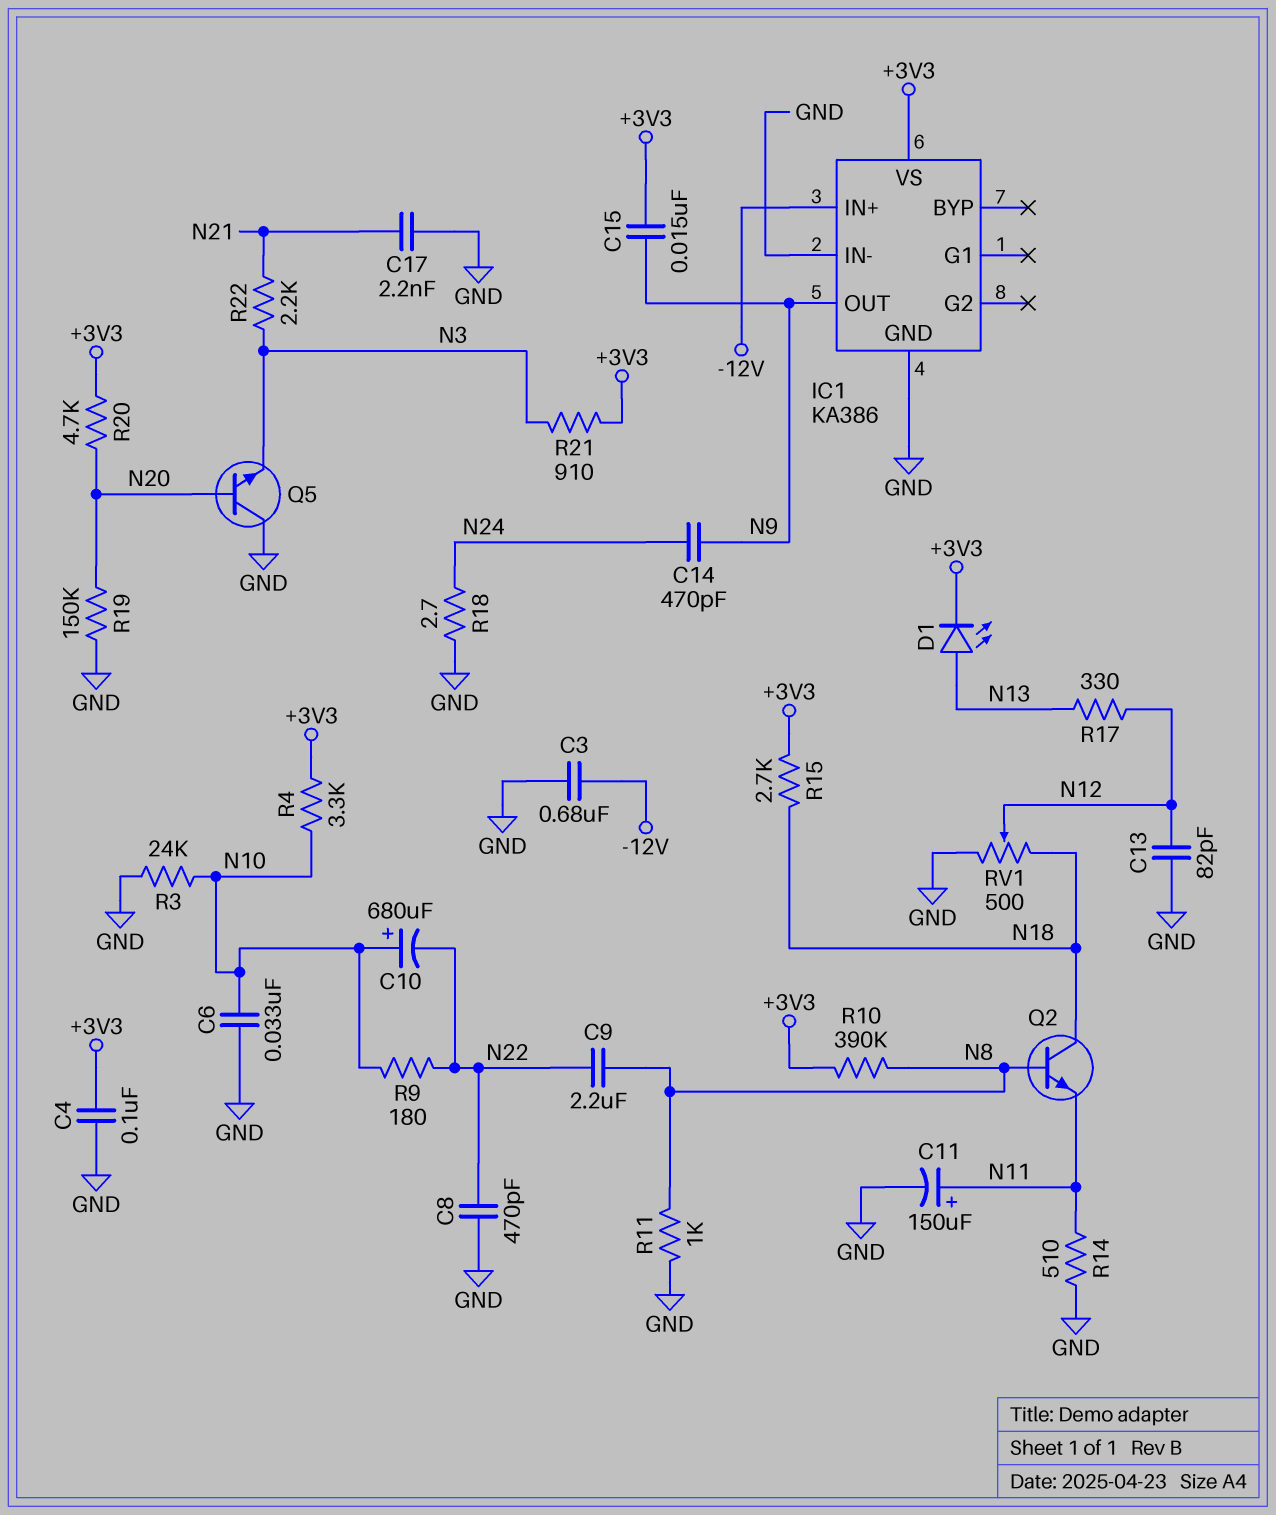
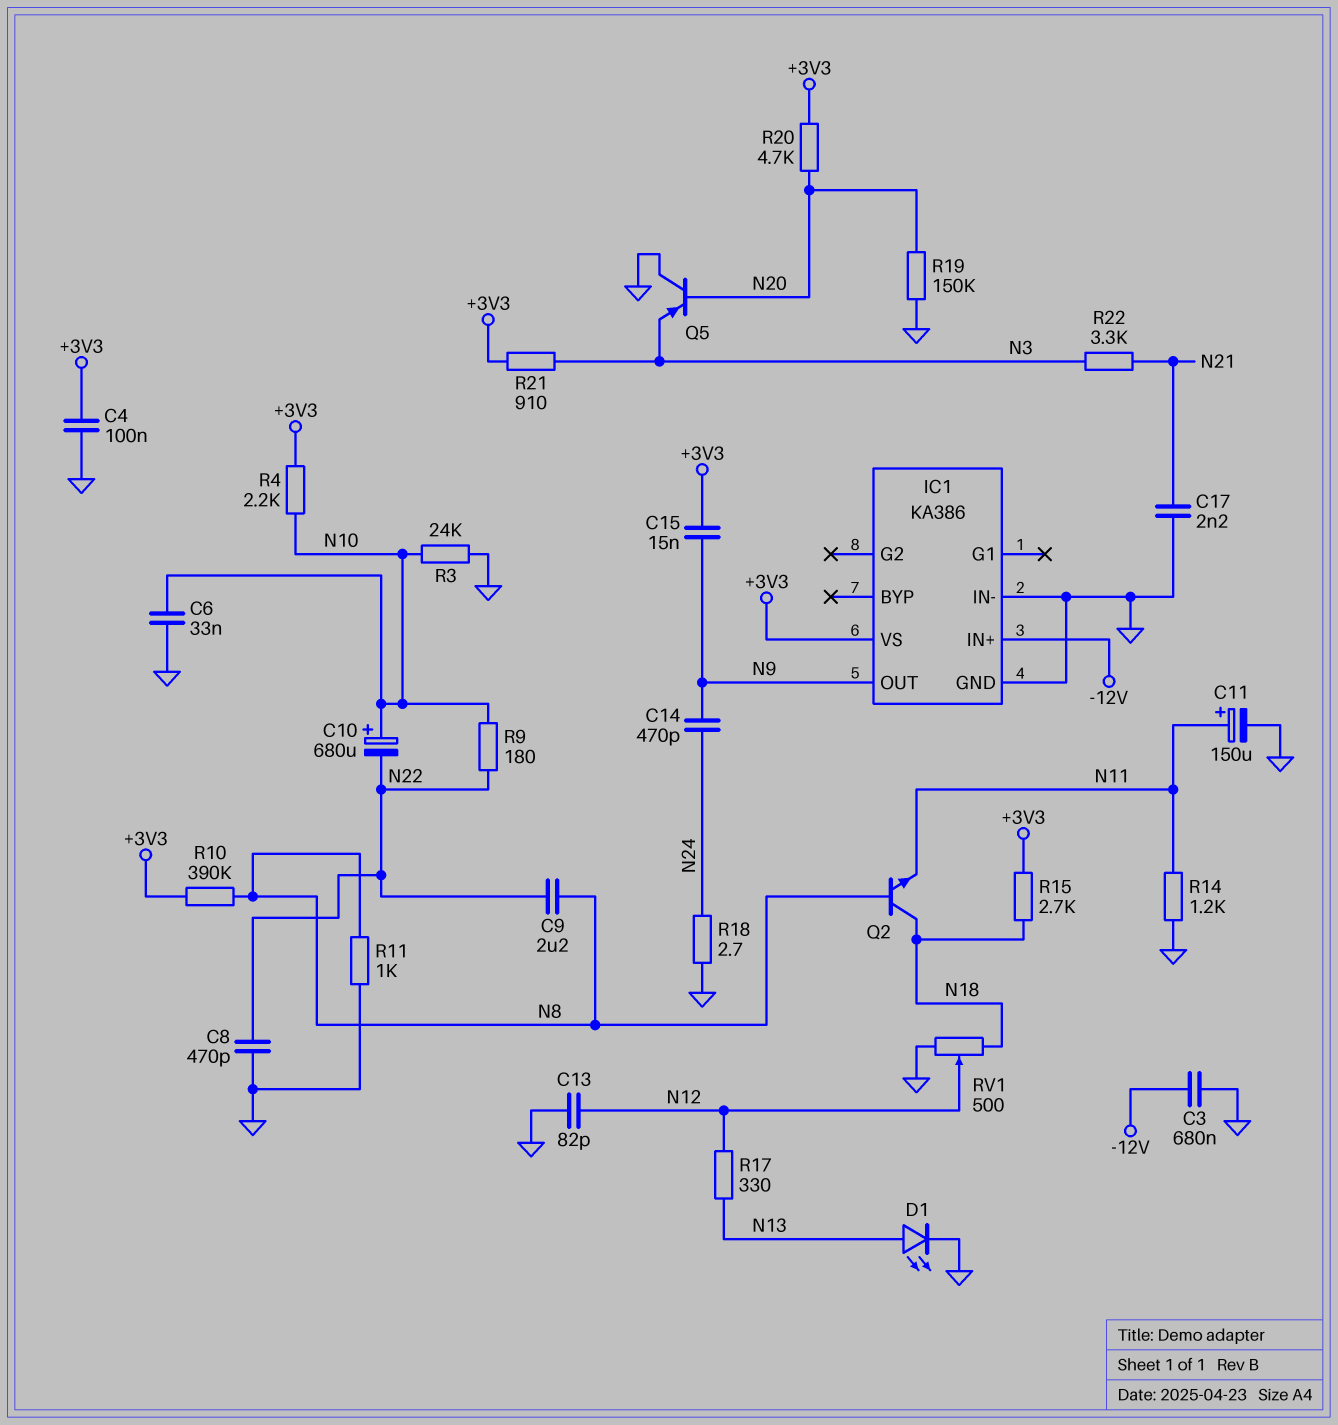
D1: LED (A N13, K +3V3) -> LED (A N13, K GND)
Q5: NPN (B N20, C GND, E N3) -> PNP (B N20, C GND, E N3)
R4: 3.3k (+3V3, N10) -> 2.2k (+3V3, N10)
R14: 510 (GND, N11) -> 1.2k (GND, N11)
R22: 2.2k (N3, N21) -> 3.3k (N3, N21)

